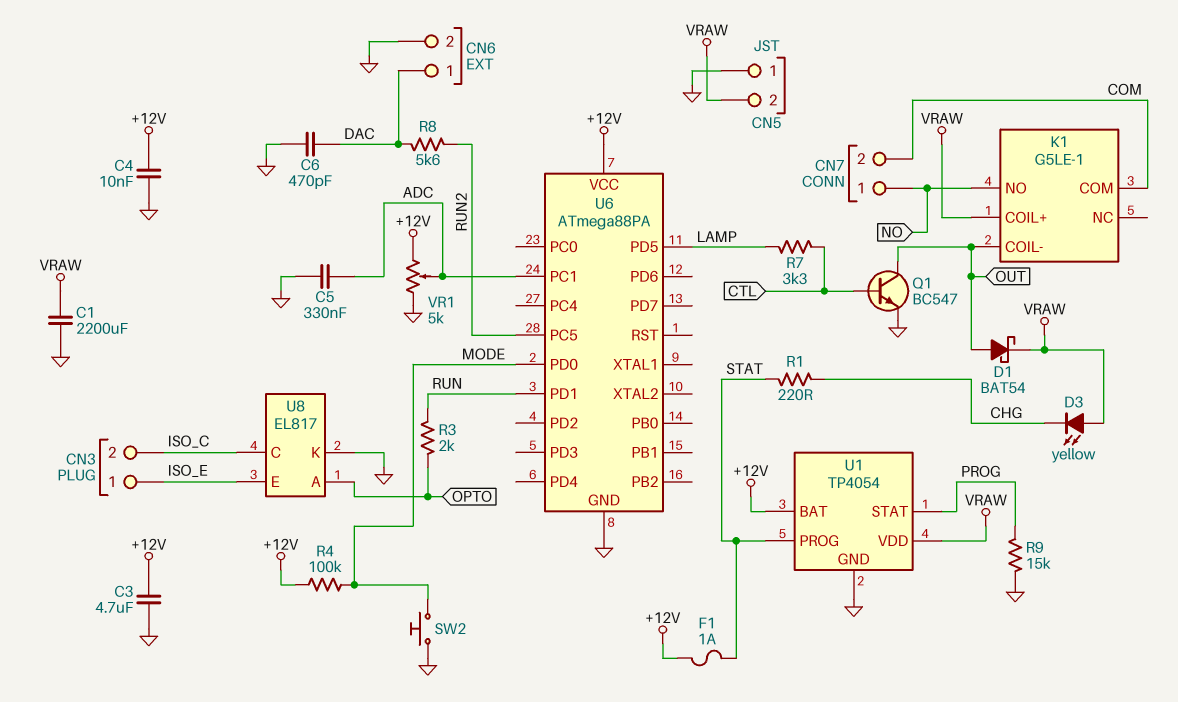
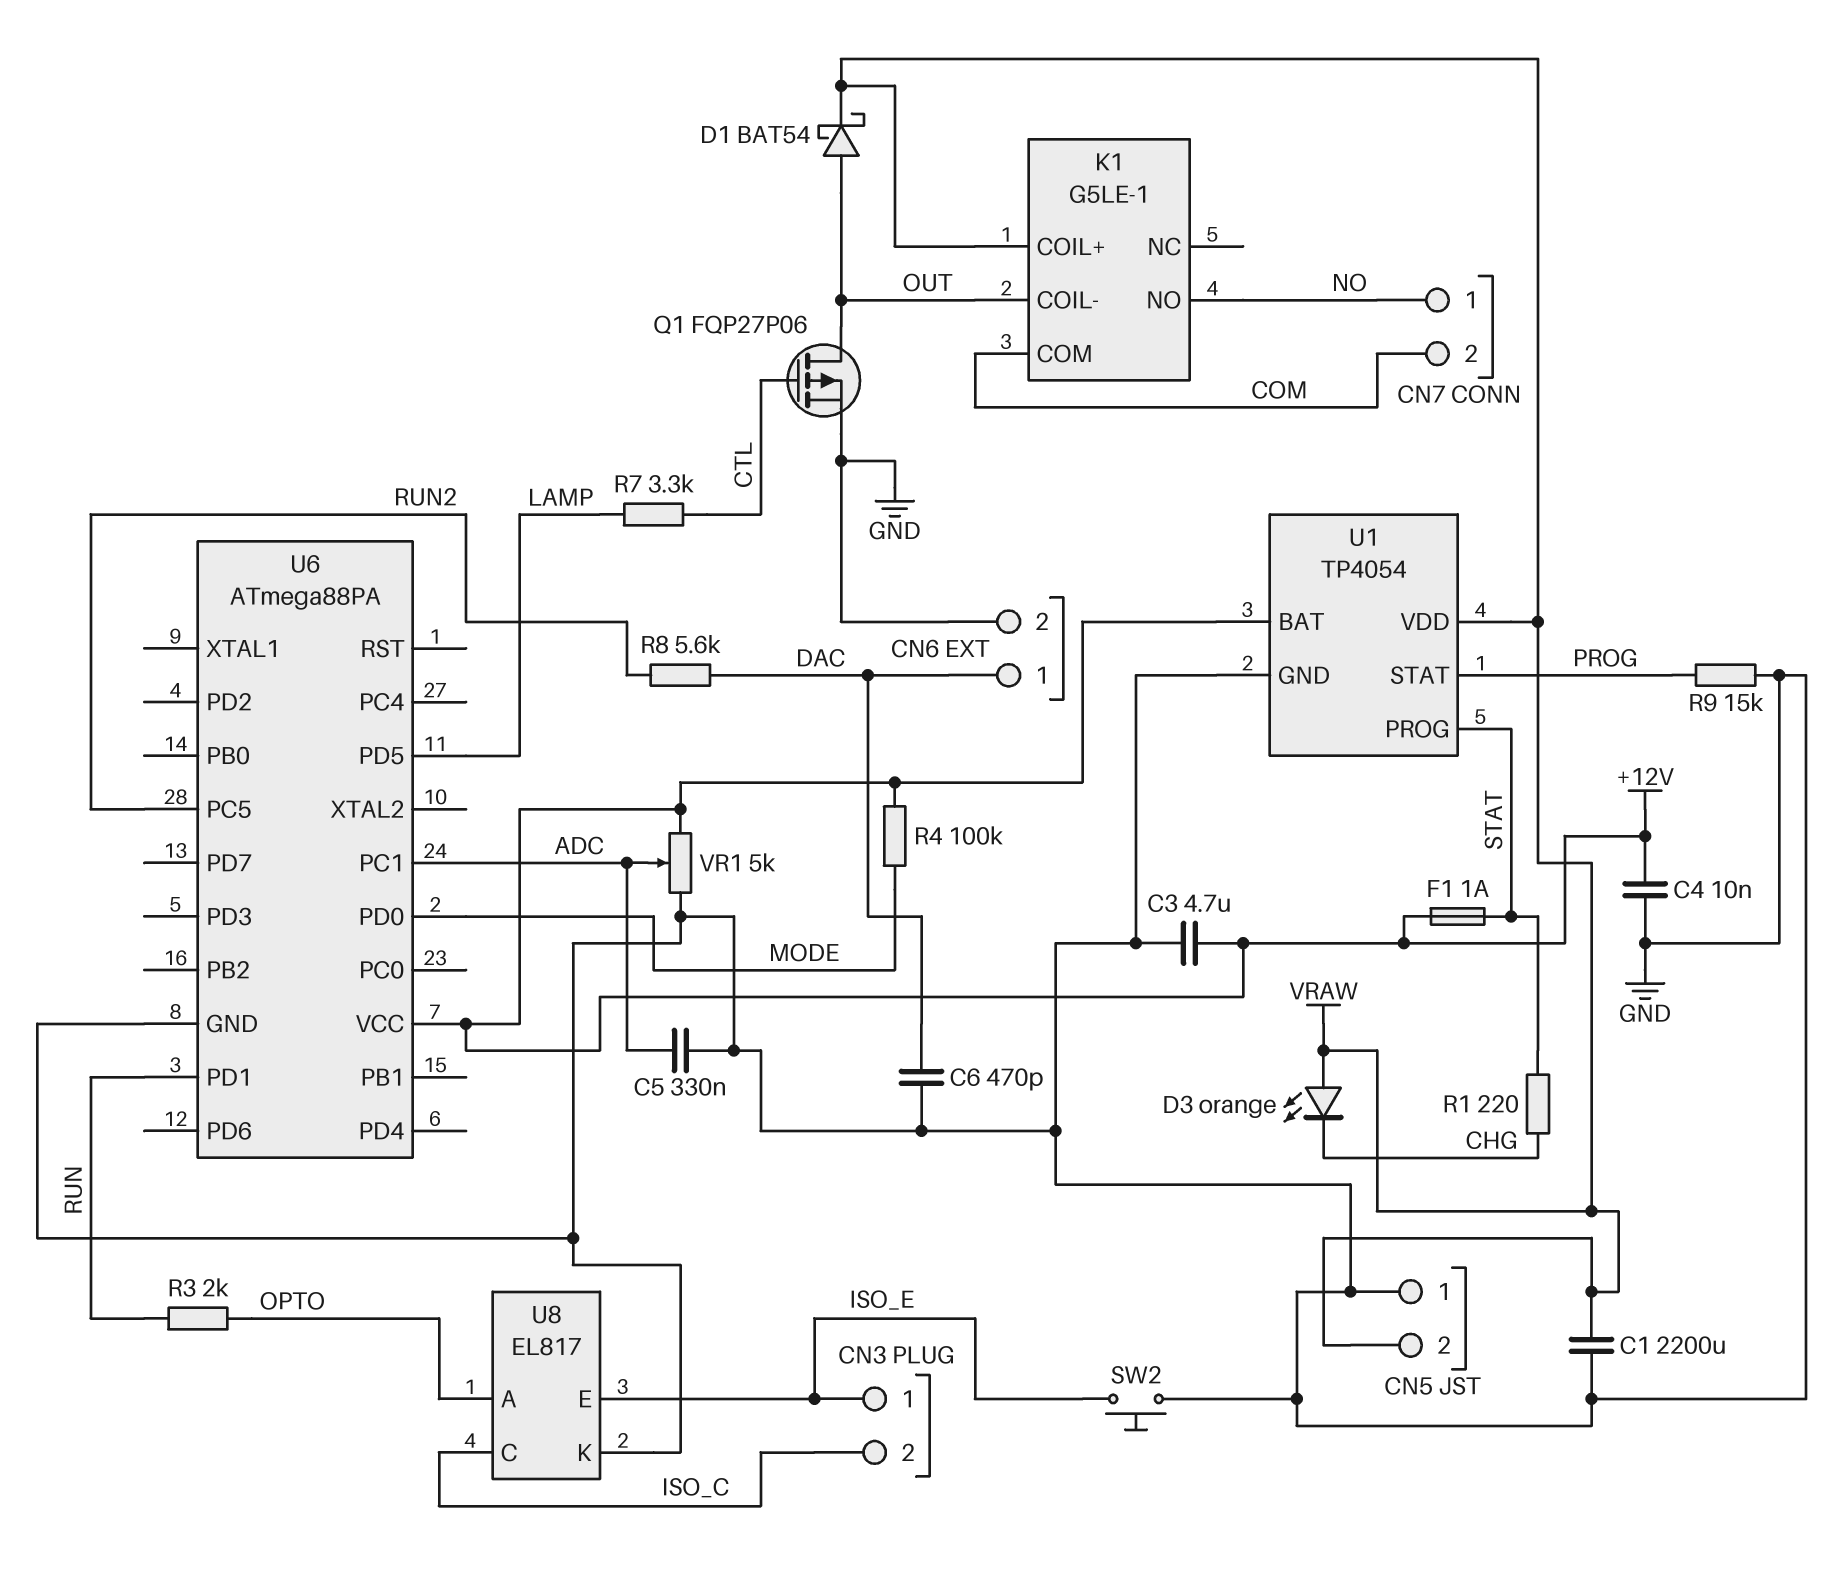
D3: LED yellow (A VRAW, K CHG) -> LED orange (A VRAW, K CHG)
Q1: NPN BC547 (B CTL, C OUT, E GND) -> PMOS FQP27P06 (G CTL, D OUT, S GND)
SW2: button (GND, MODE) -> button (GND, ISO_E)

